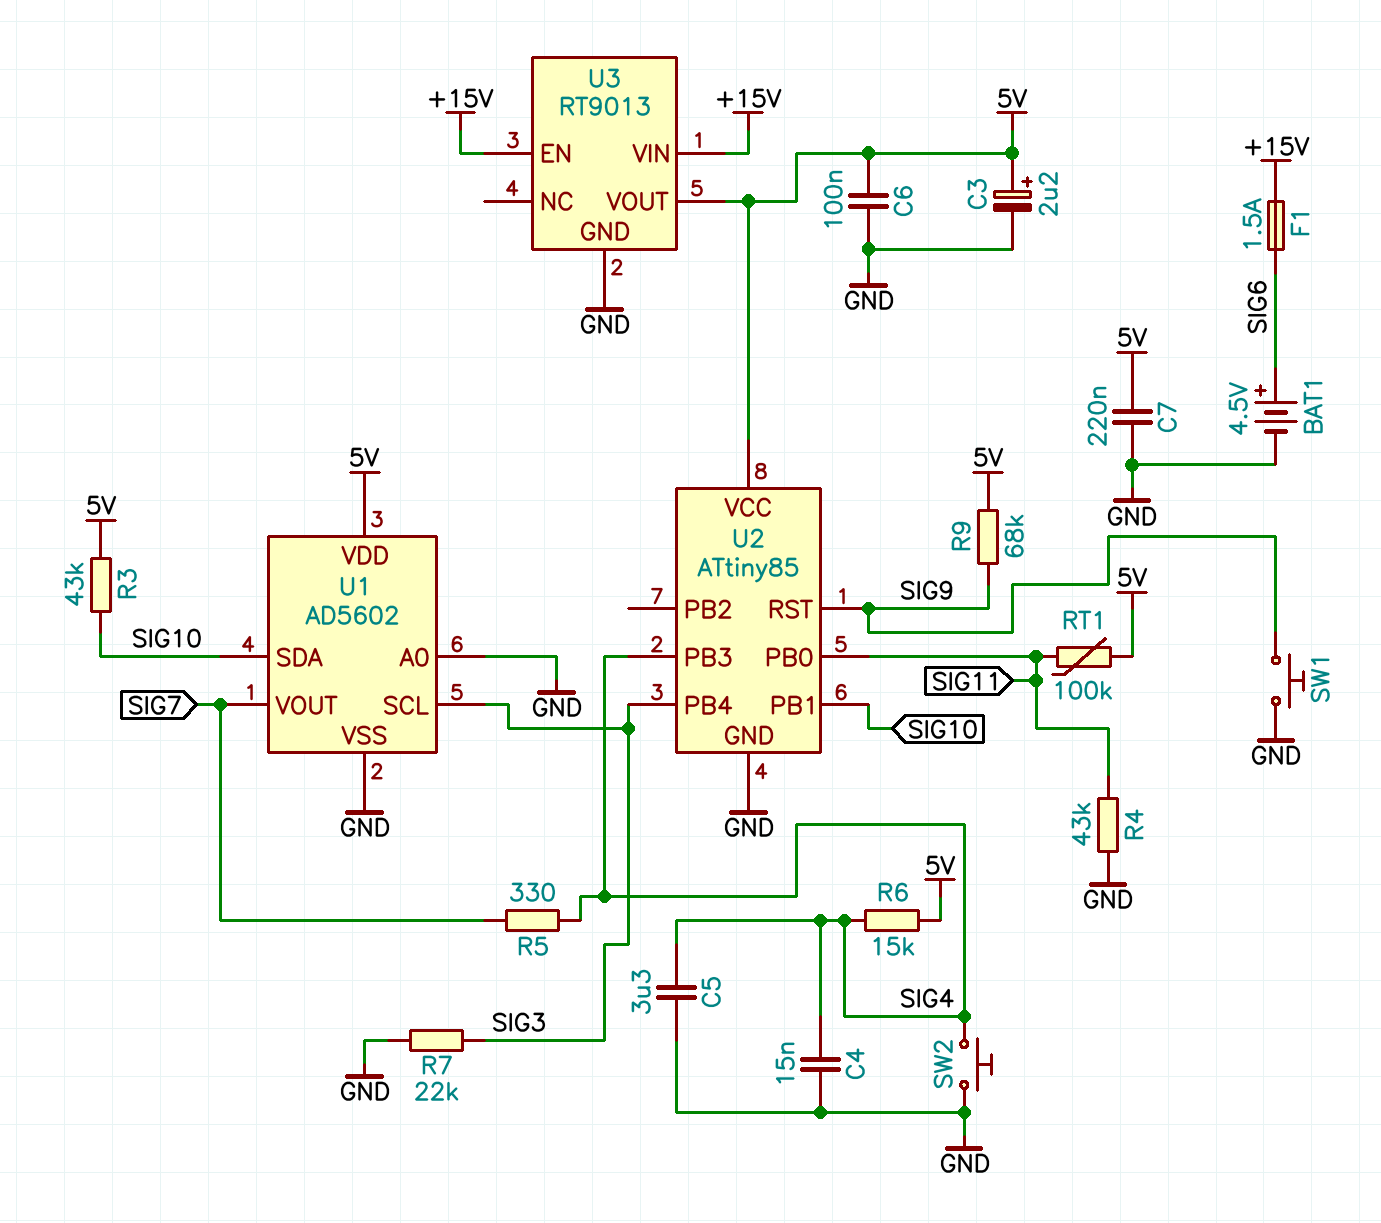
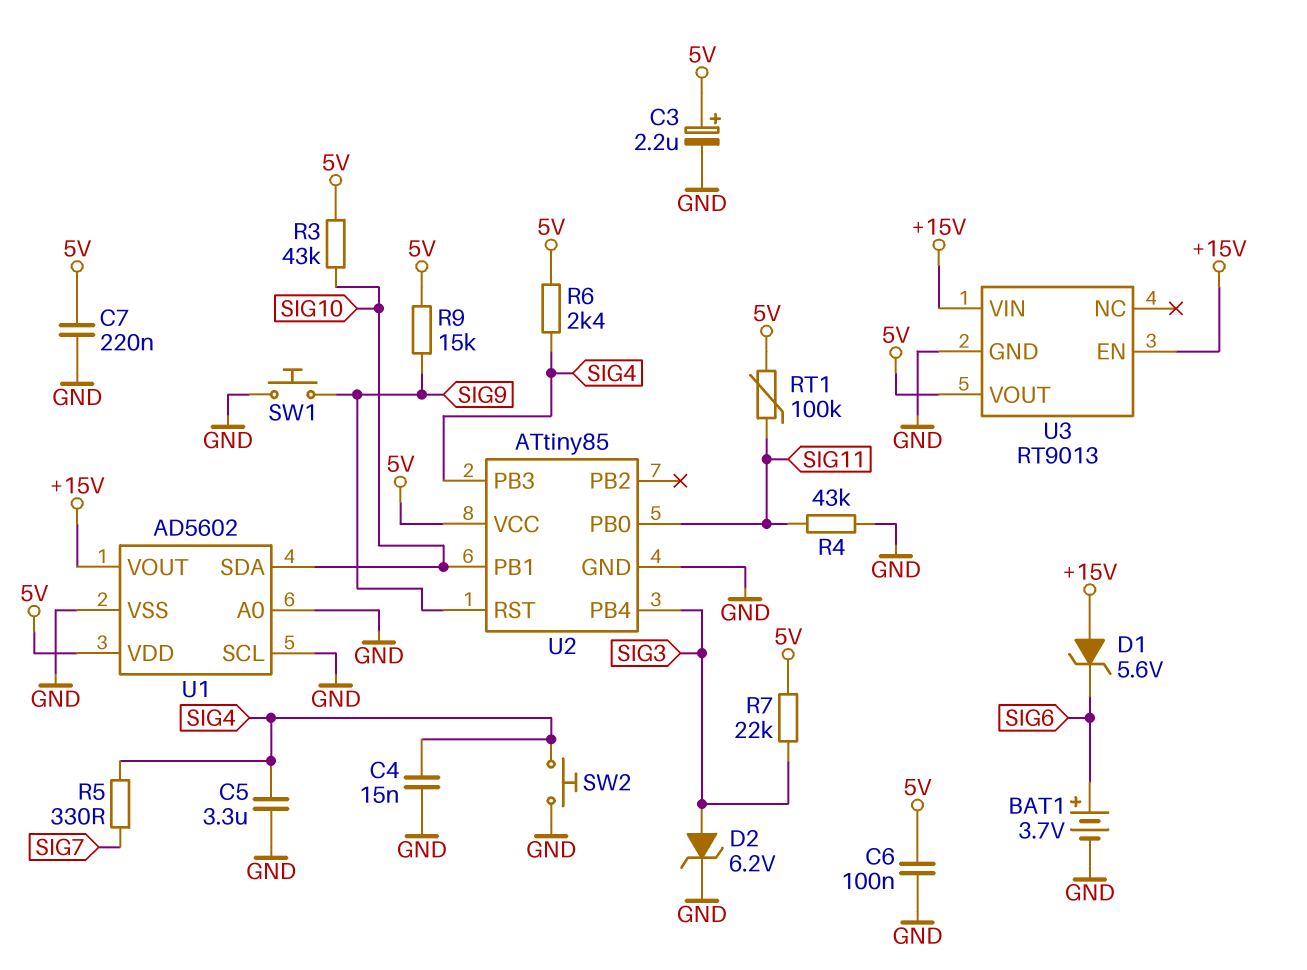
BAT1: 4.5V (plus SIG6, minus GND) -> 3.7V (plus SIG6, minus GND)
D1: none -> zener 5.6V (A +15V, K SIG6)
D2: none -> zener 6.2V (A SIG3, K GND)
F1: 1.5A (+15V, SIG6) -> none
R6: 15k (5V, SIG4) -> 2.4k (5V, SIG4)
R7: 22k (GND, SIG3) -> 22k (5V, SIG3)
R9: 68k (5V, SIG9) -> 15k (5V, SIG9)
U1 pin SCL: SIG3 -> GND
U1 pin VOUT: SIG7 -> +15V

